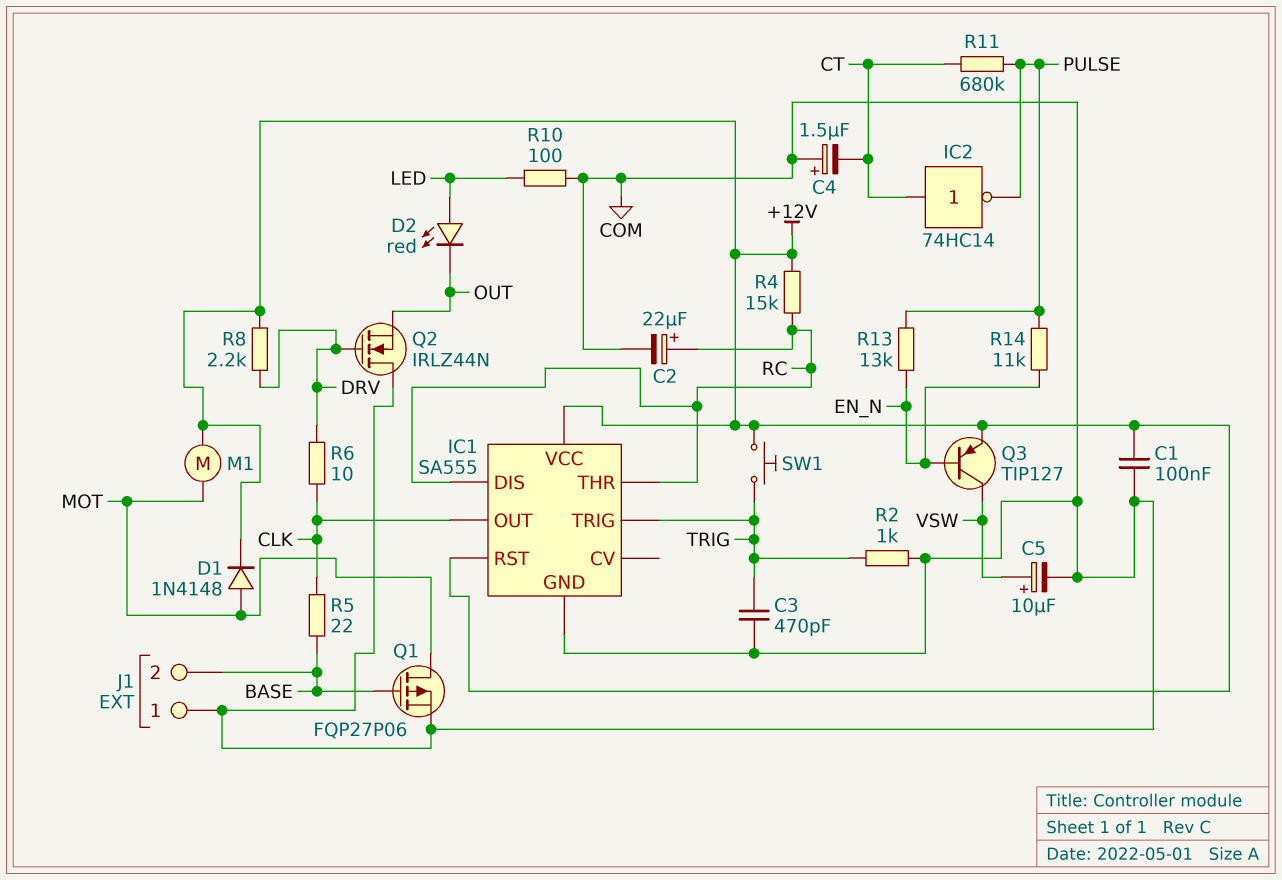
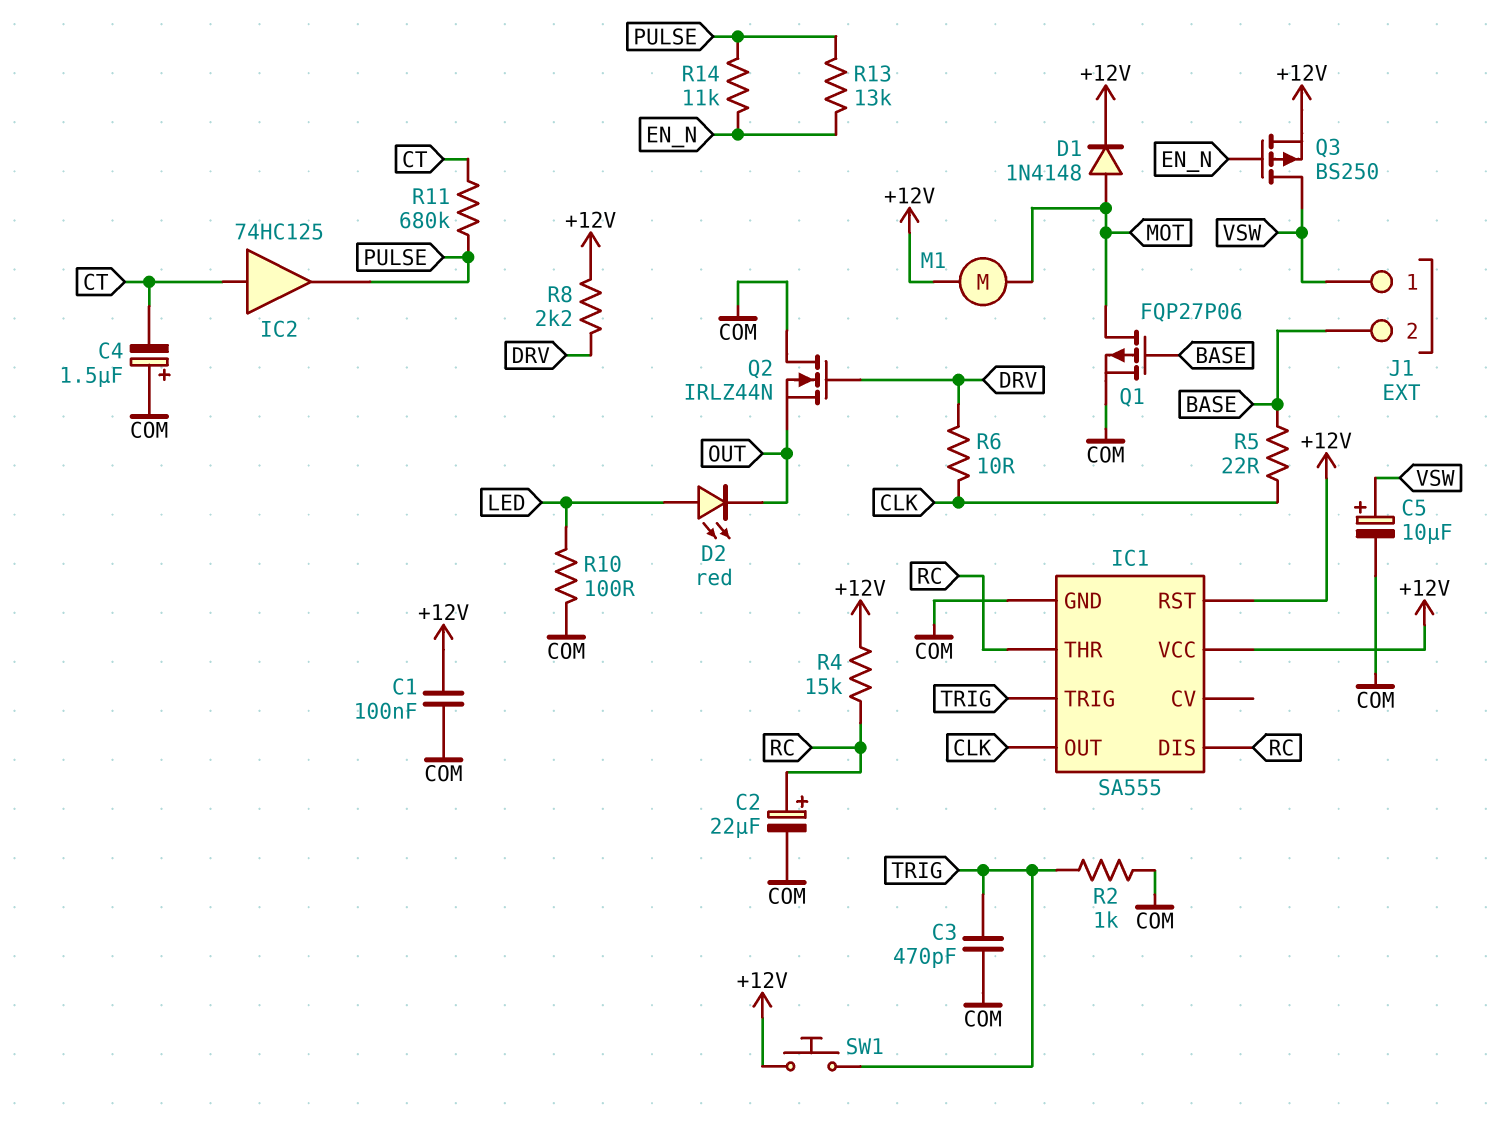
IC2: NOT 74HC14 (in CT, out PULSE) -> buffer 74HC125 (in CT, out PULSE)
J1 pin 1: COM -> VSW
Q3: PNP TIP127 (B EN_N, C VSW, E +12V) -> PMOS BS250 (G EN_N, D VSW, S +12V)

